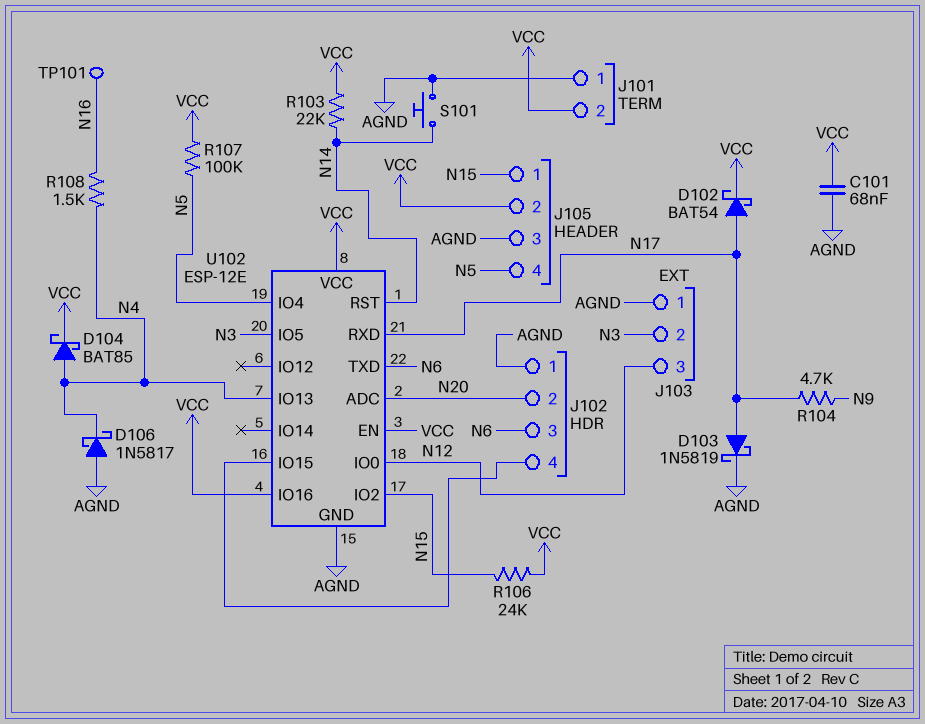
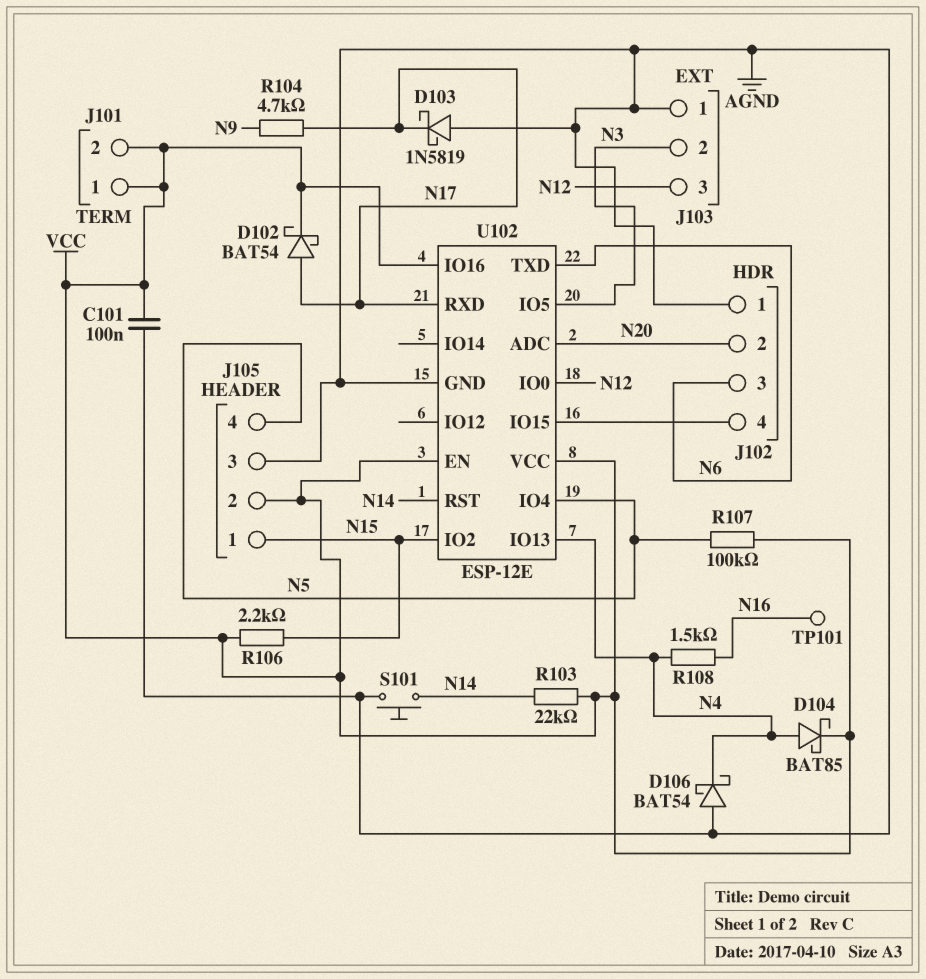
C101: 68nF (AGND, VCC) -> 100nF (AGND, VCC)
D103: schottky 1N5819 (A N17, K AGND) -> schottky 1N5819 (A AGND, K N17)
D106: schottky 1N5817 (A AGND, K N4) -> schottky BAT54 (A AGND, K N4)
J101 pin 1: AGND -> VCC
R106: 24k (N15, VCC) -> 2.2k (N15, VCC)

